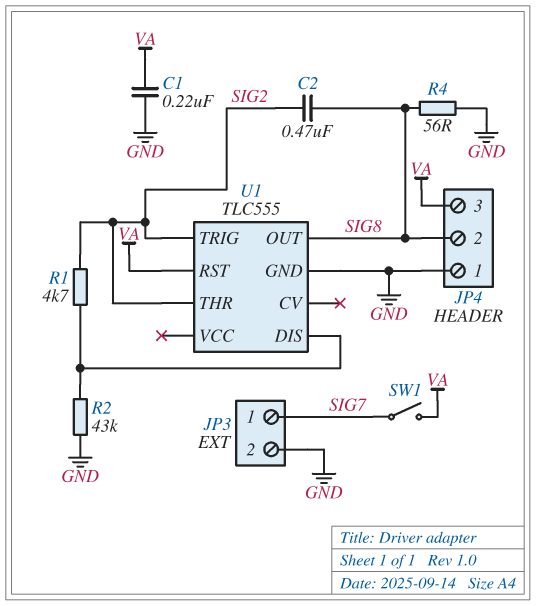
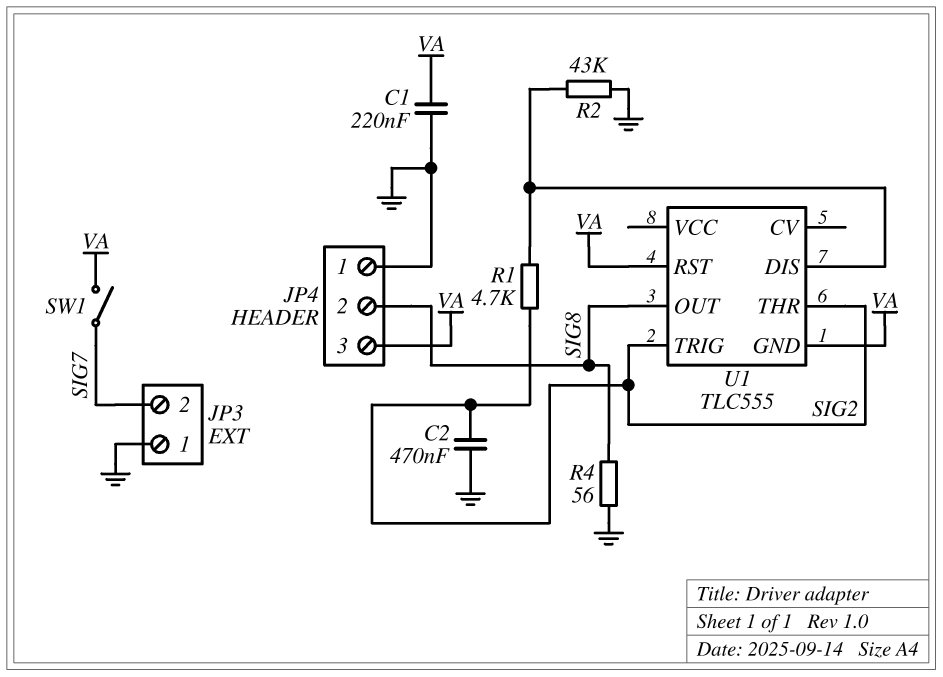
C2: 470nF (SIG2, SIG8) -> 470nF (GND, SIG2)
JP3 pin 1: SIG7 -> GND
JP3 pin 2: GND -> SIG7
U1 pin GND: GND -> VA

